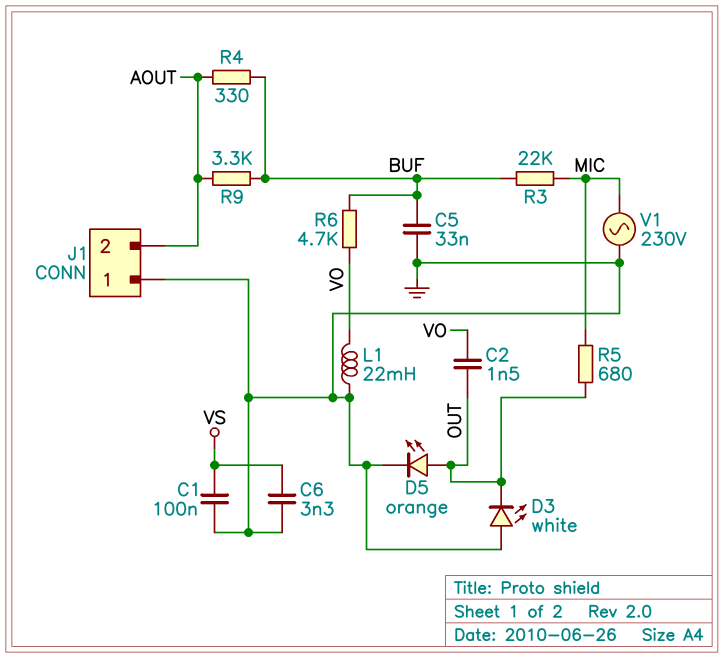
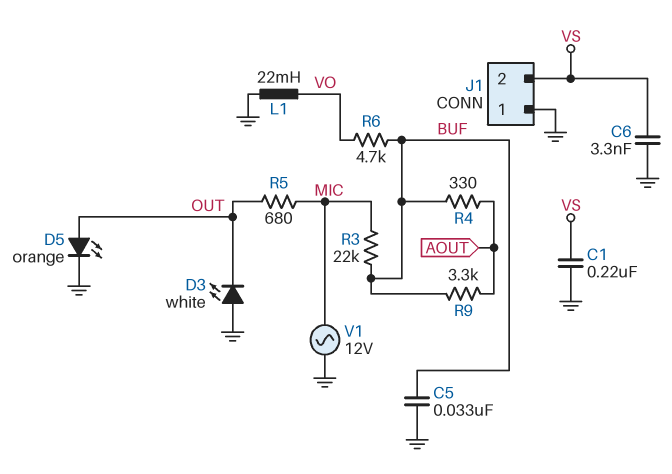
C1: 100nF (GND, VS) -> 220nF (GND, VS)
C2: 1.5nF (OUT, VO) -> none
J1 pin 2: AOUT -> VS
V1: AC 230V (GND, MIC) -> AC 12V (GND, MIC)

